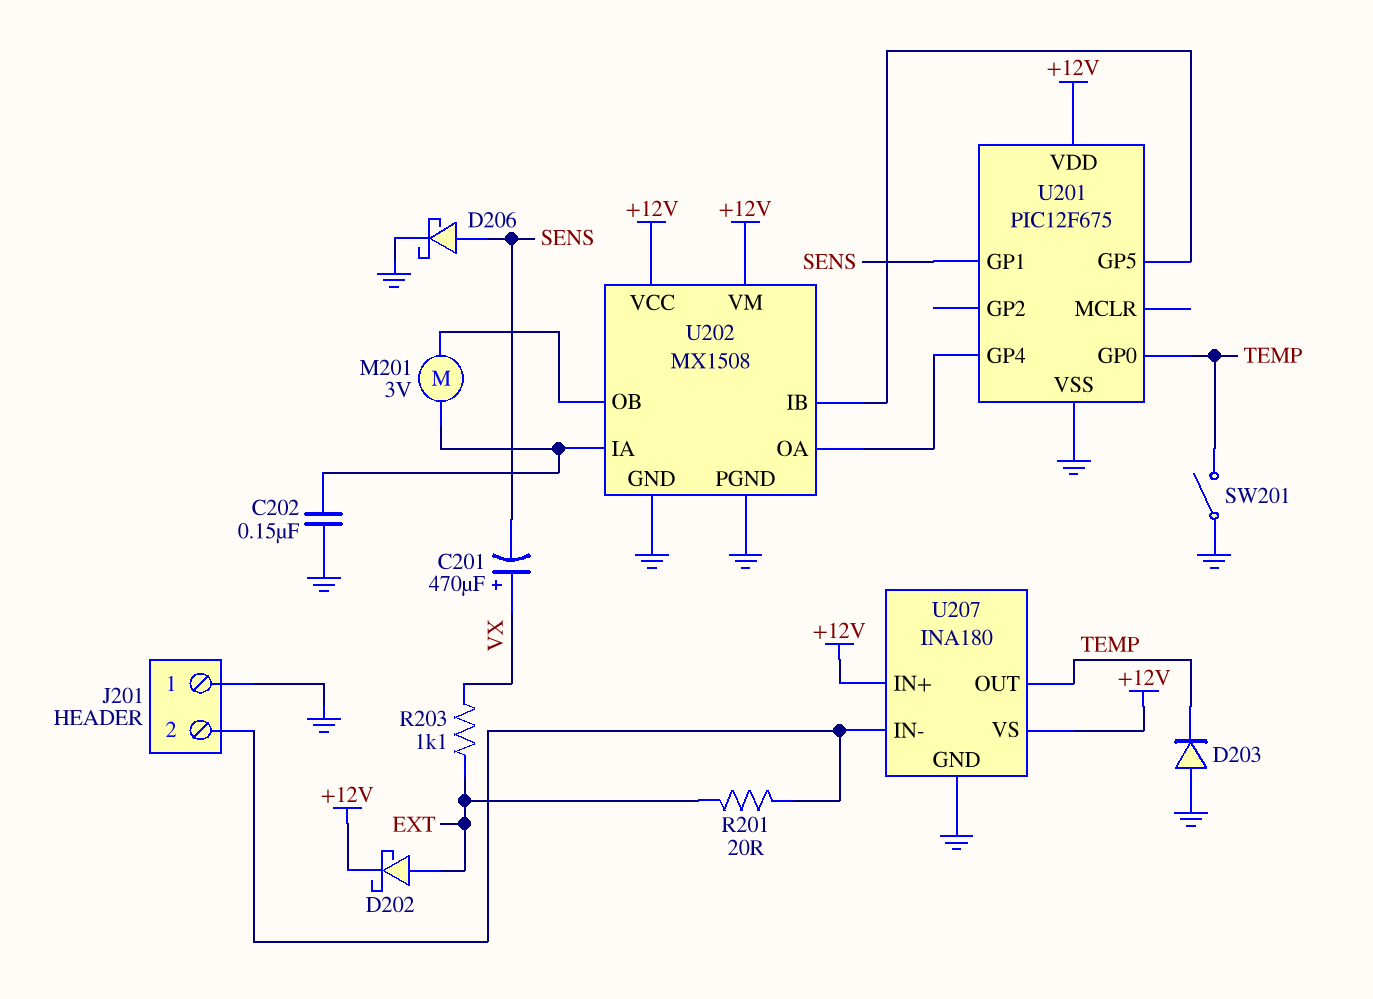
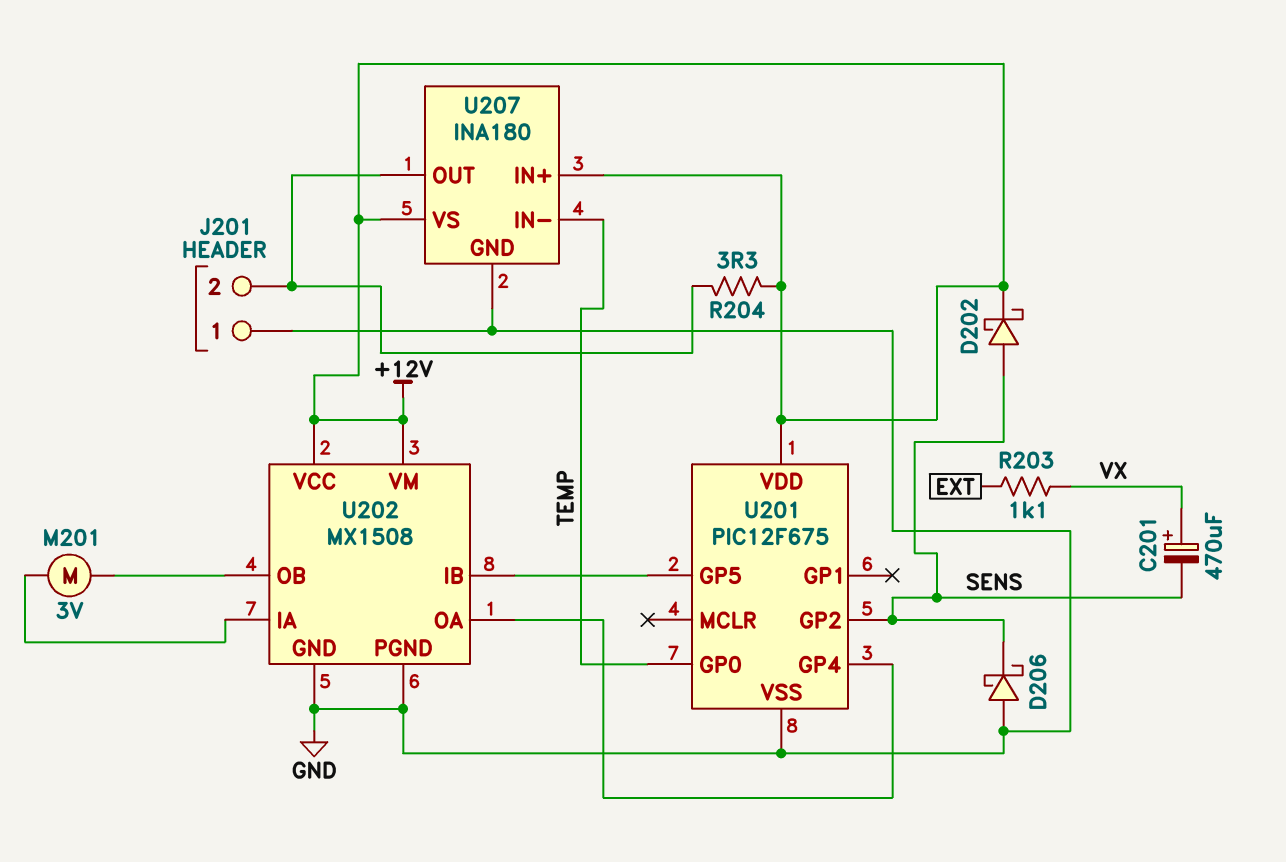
C202: 150nF (GND, U202/IA) -> none
D202: schottky (A EXT, K +12V) -> schottky (A SENS, K +12V)
D203: diode (A GND, K TEMP) -> none
D206: schottky (A SENS, K GND) -> schottky (A GND, K SENS)
R201: 20 (EXT, J201/2) -> none
R204: none -> 3.3 (+12V, J201/2)
SW201: switch (GND, TEMP) -> none
U201 pin GP1: SENS -> none
U201 pin GP2: none -> SENS
U207 pin IN-: J201/2 -> TEMP
U207 pin OUT: TEMP -> J201/2

